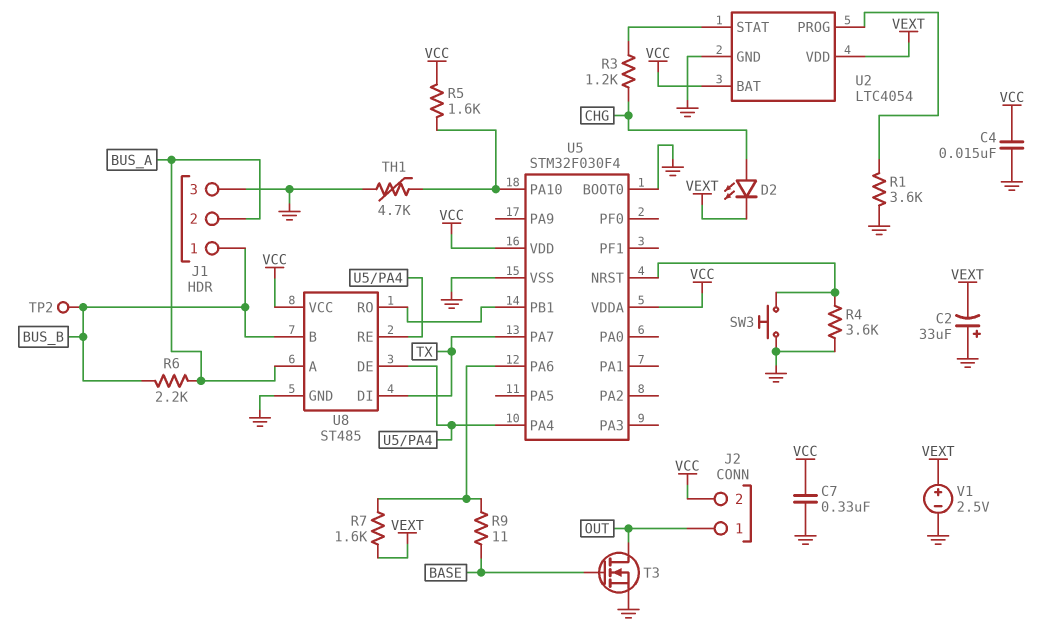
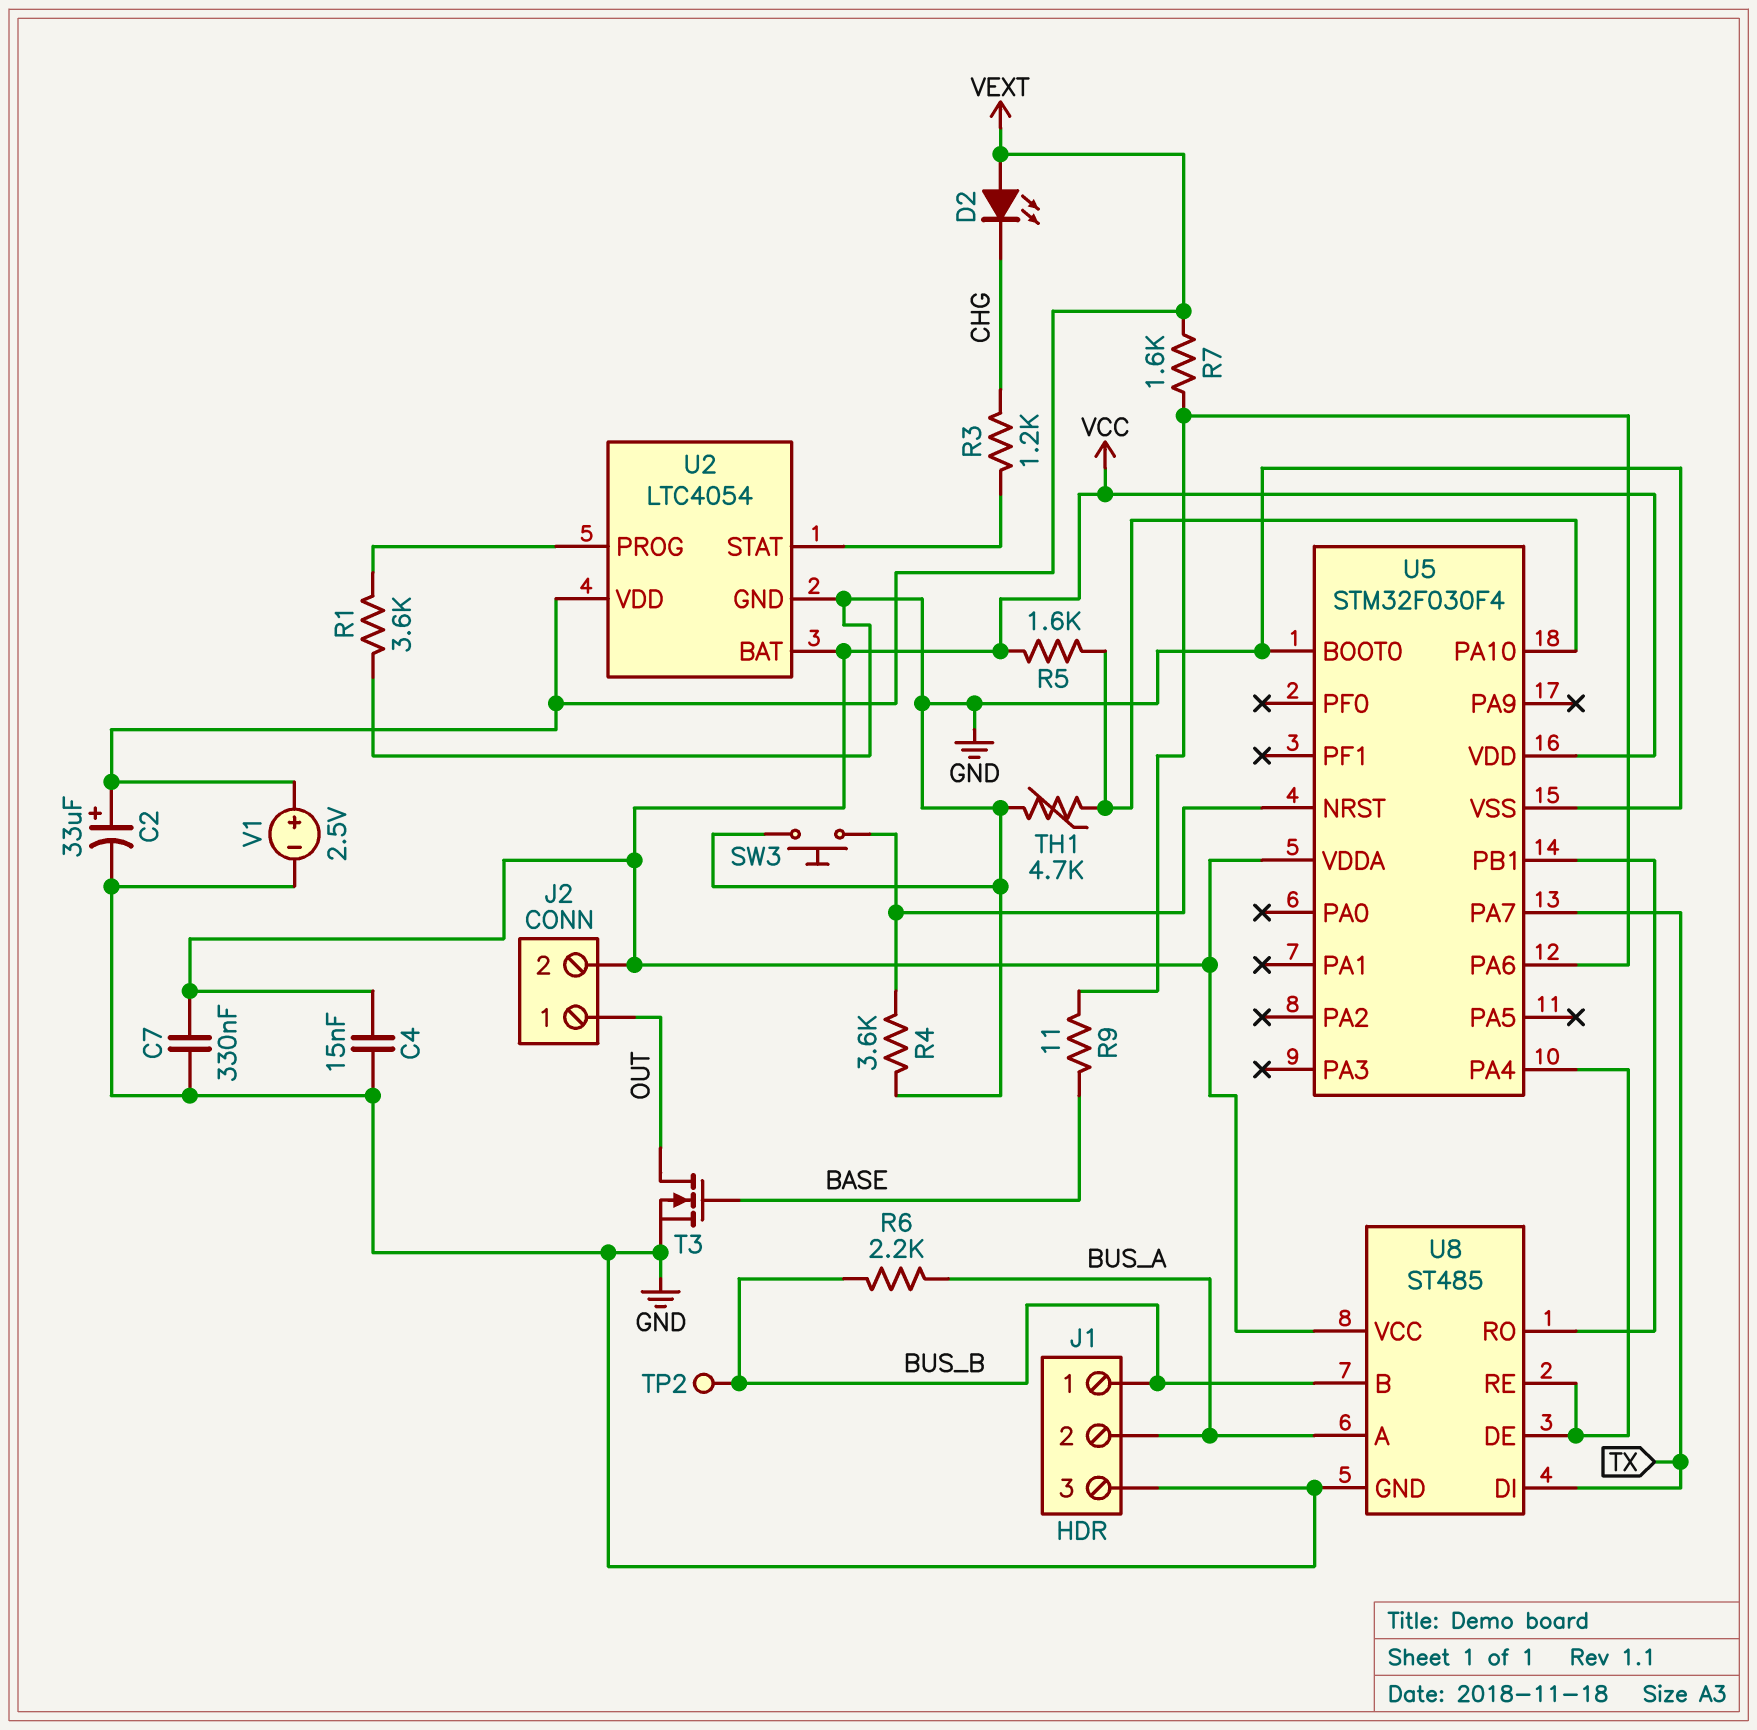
C2: 33uF (plus GND, minus VEXT) -> 33uF (plus VEXT, minus GND)
D2: LED (A CHG, K VEXT) -> LED (A VEXT, K CHG)

